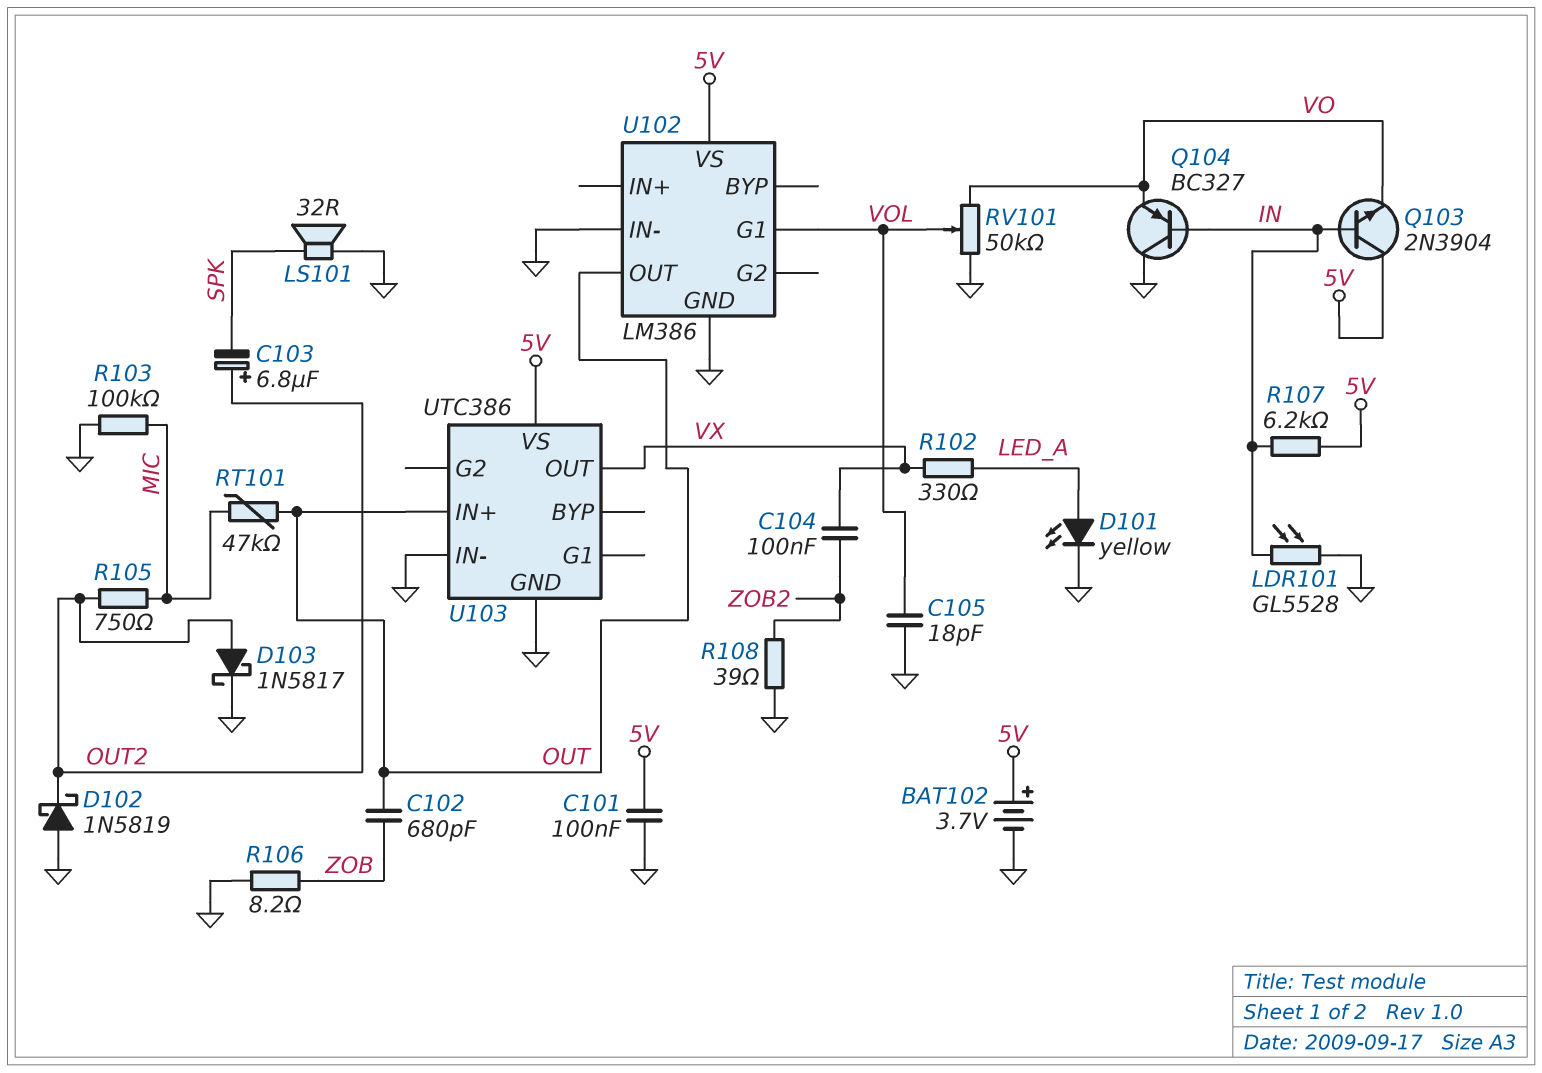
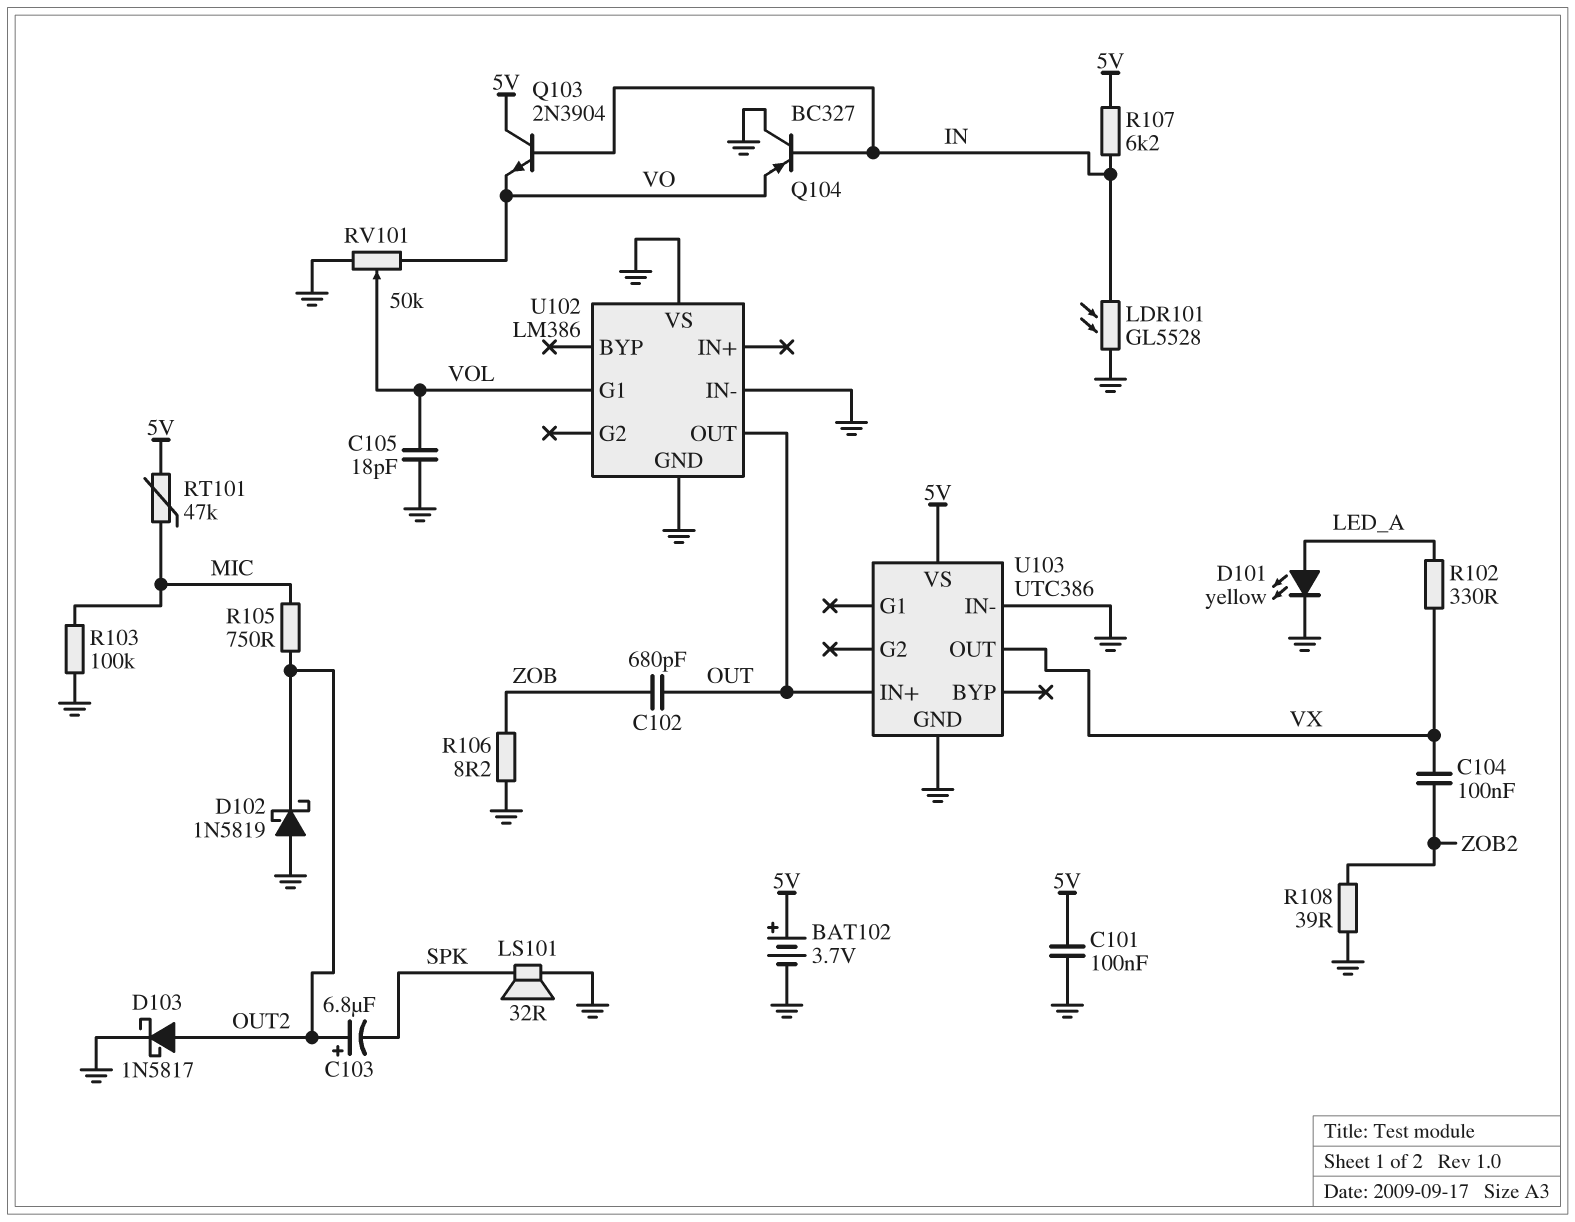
RT101: 47k (MIC, OUT) -> 47k (5V, MIC)
U102 pin VS: 5V -> GND

